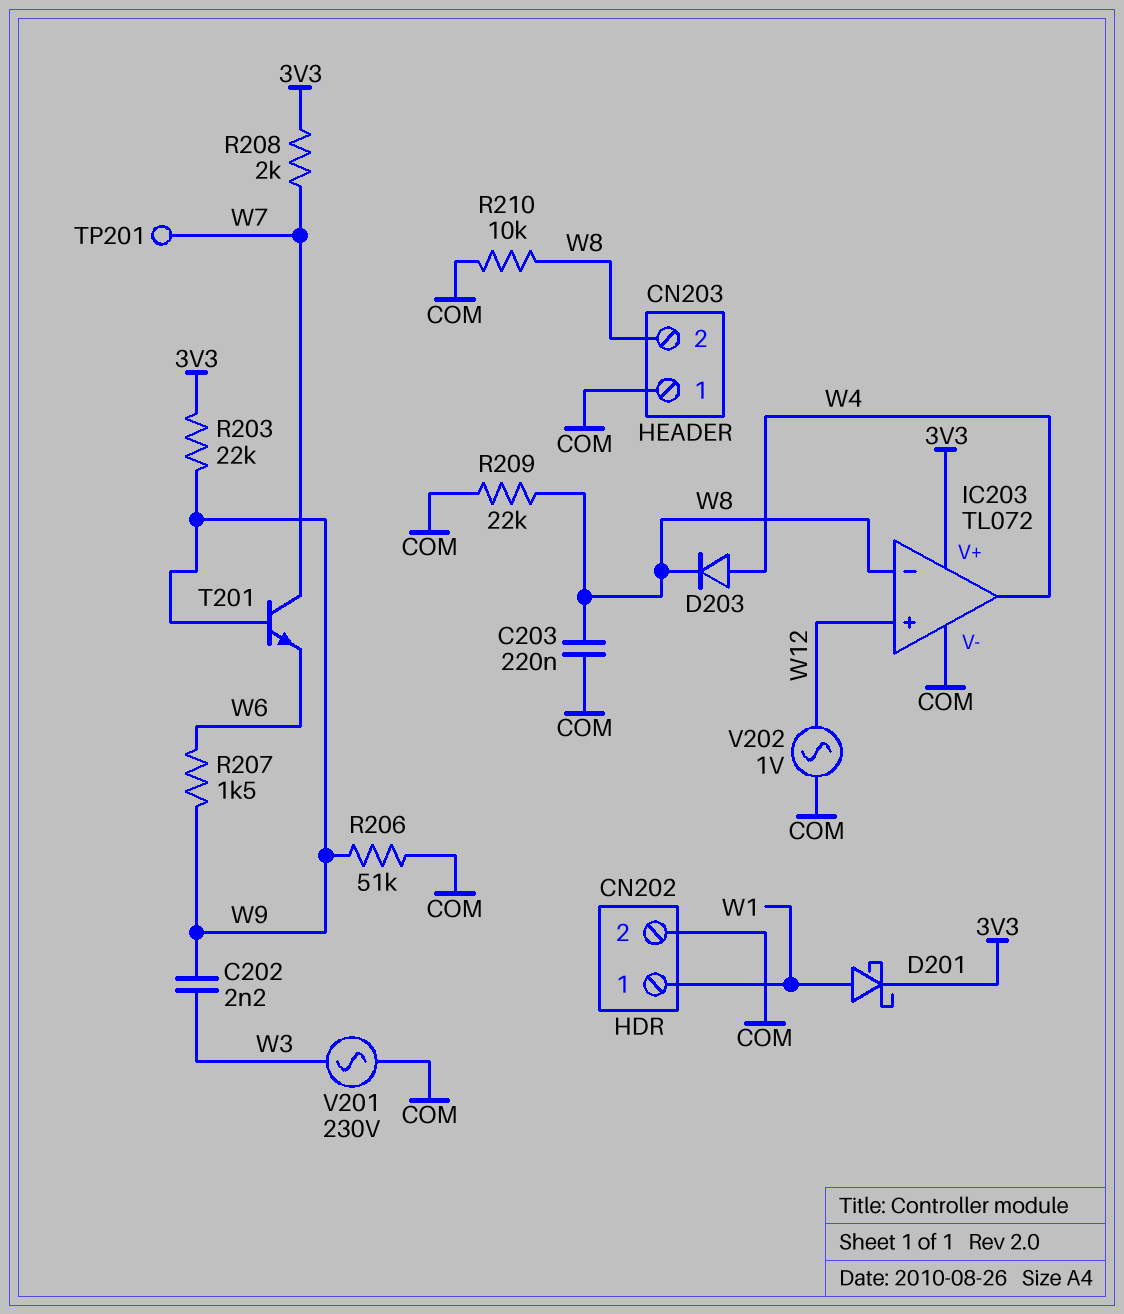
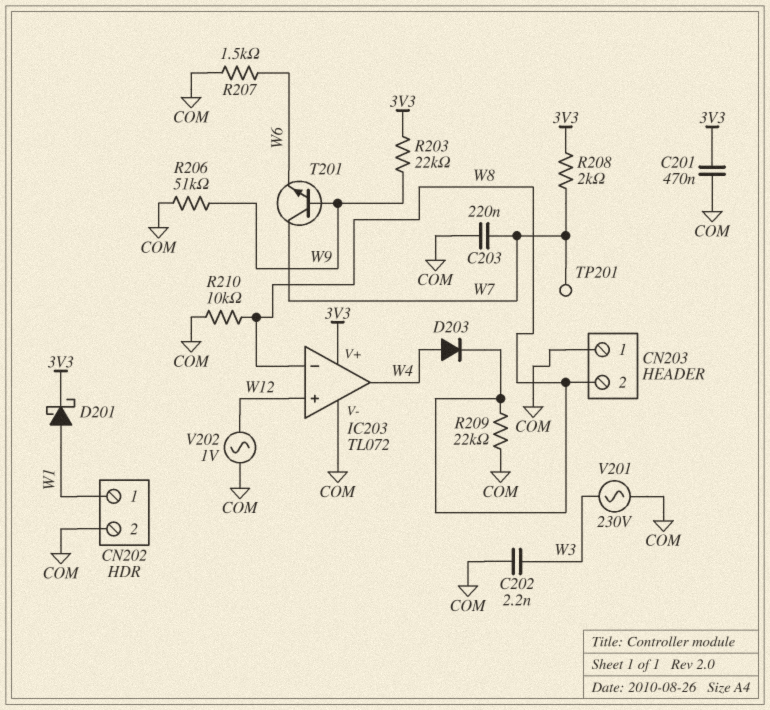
C201: none -> 470nF (3V3, COM)
C202: 2.2nF (W3, W9) -> 2.2nF (COM, W3)
C203: 220nF (COM, W8) -> 220nF (COM, W7)
R207: 1.5k (W6, W9) -> 1.5k (COM, W6)

